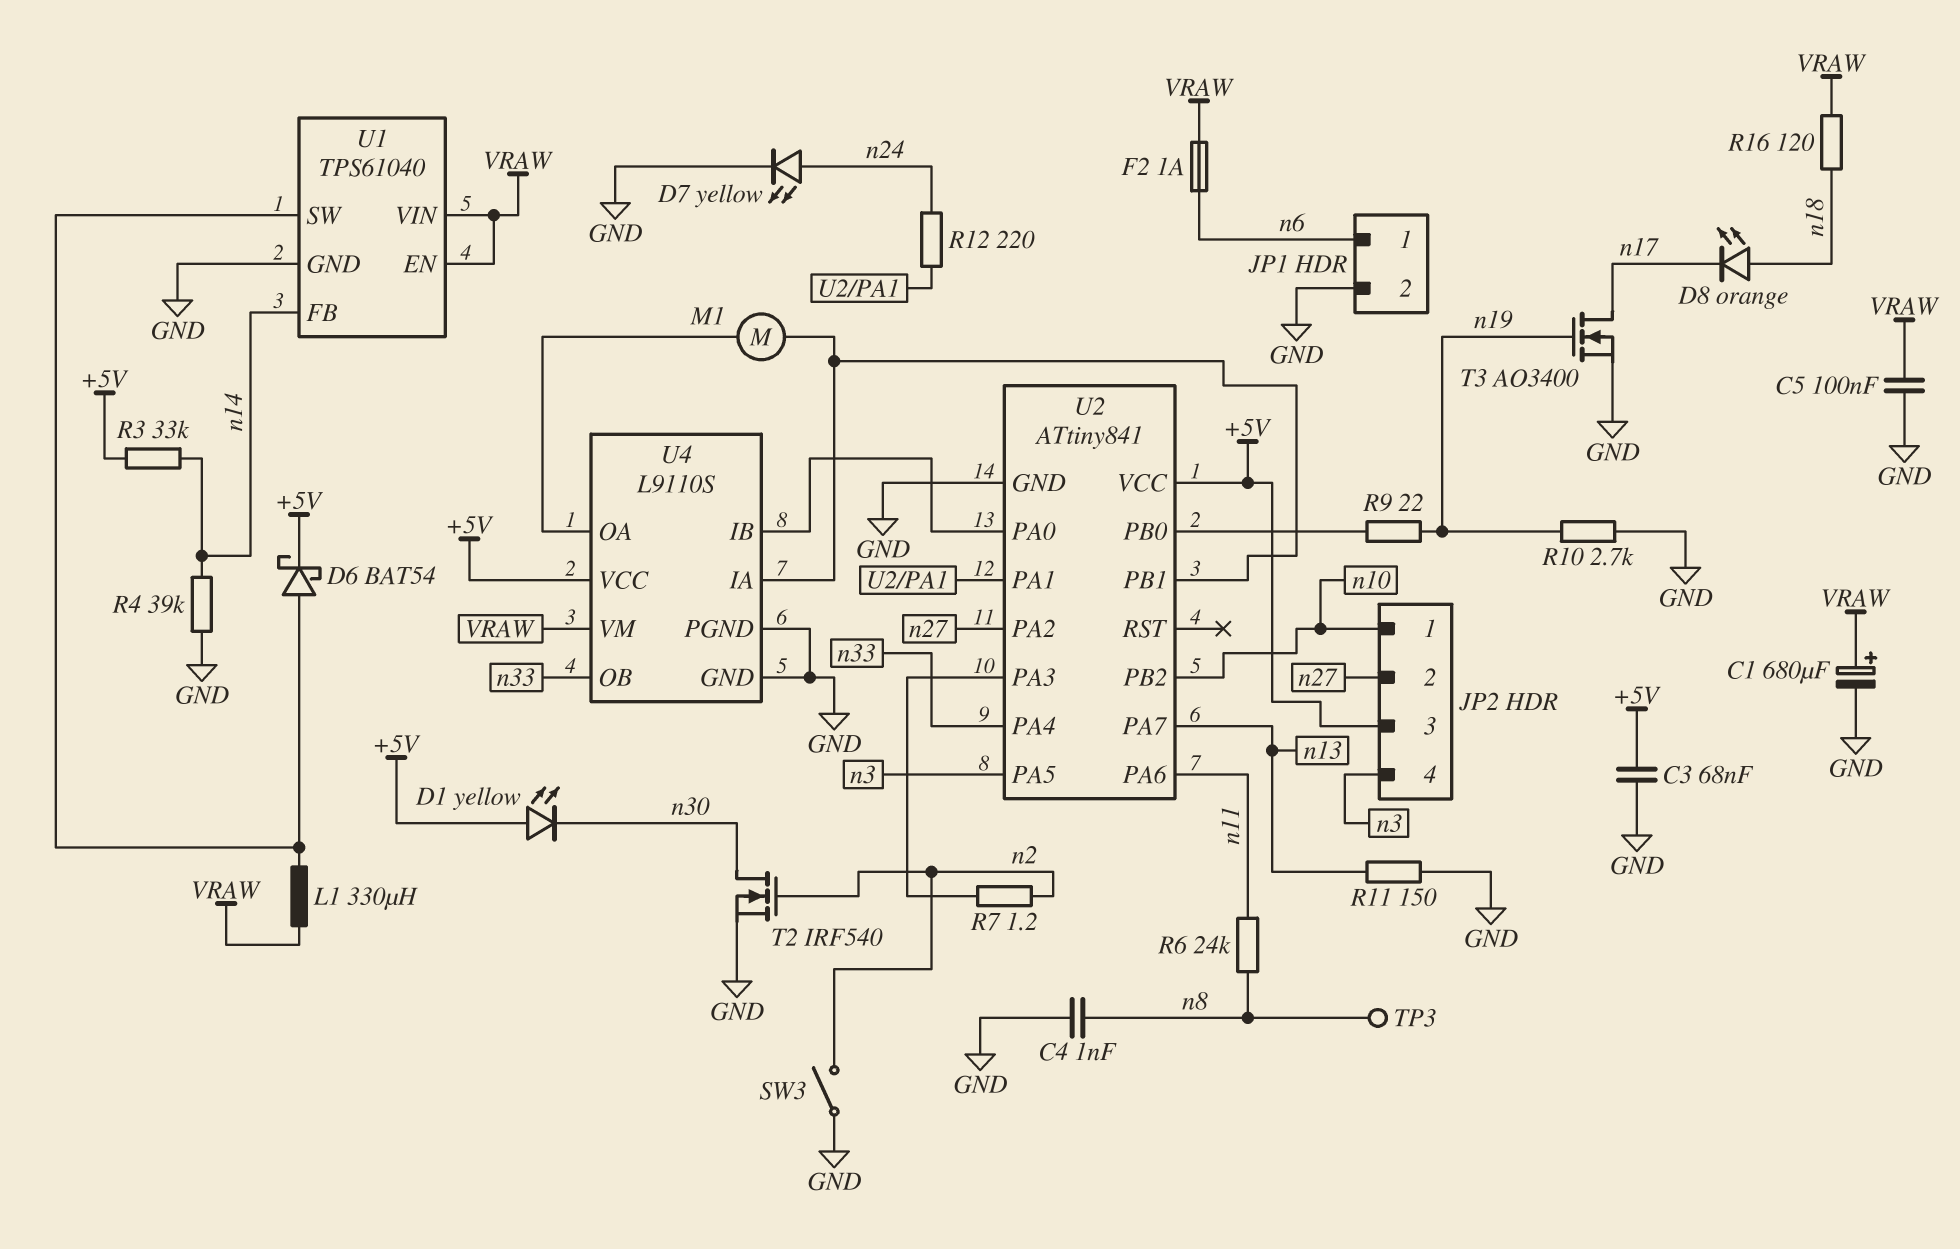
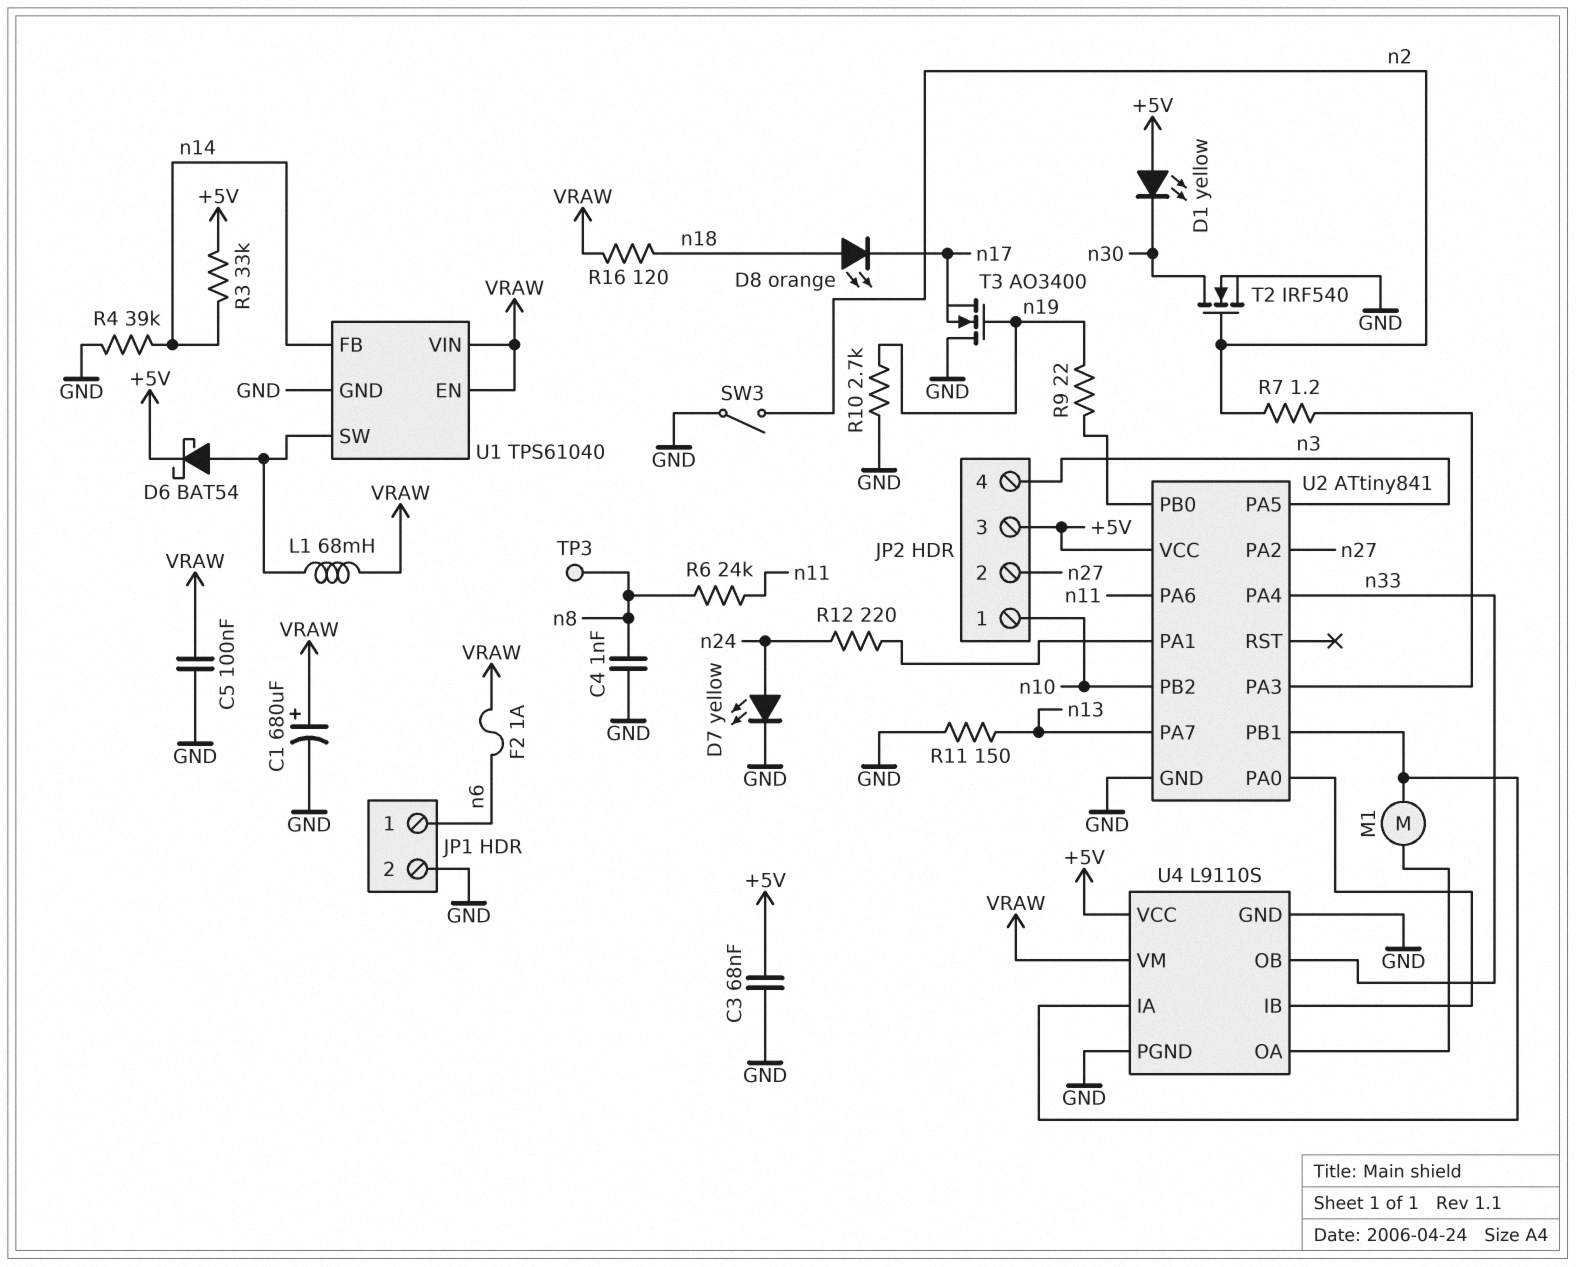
L1: 330uH (U1/SW, VRAW) -> 68mH (U1/SW, VRAW)
T3: NMOS AO3400 (G n19, D n17, S GND) -> NMOS AO3400 (G n19, D GND, S n17)

